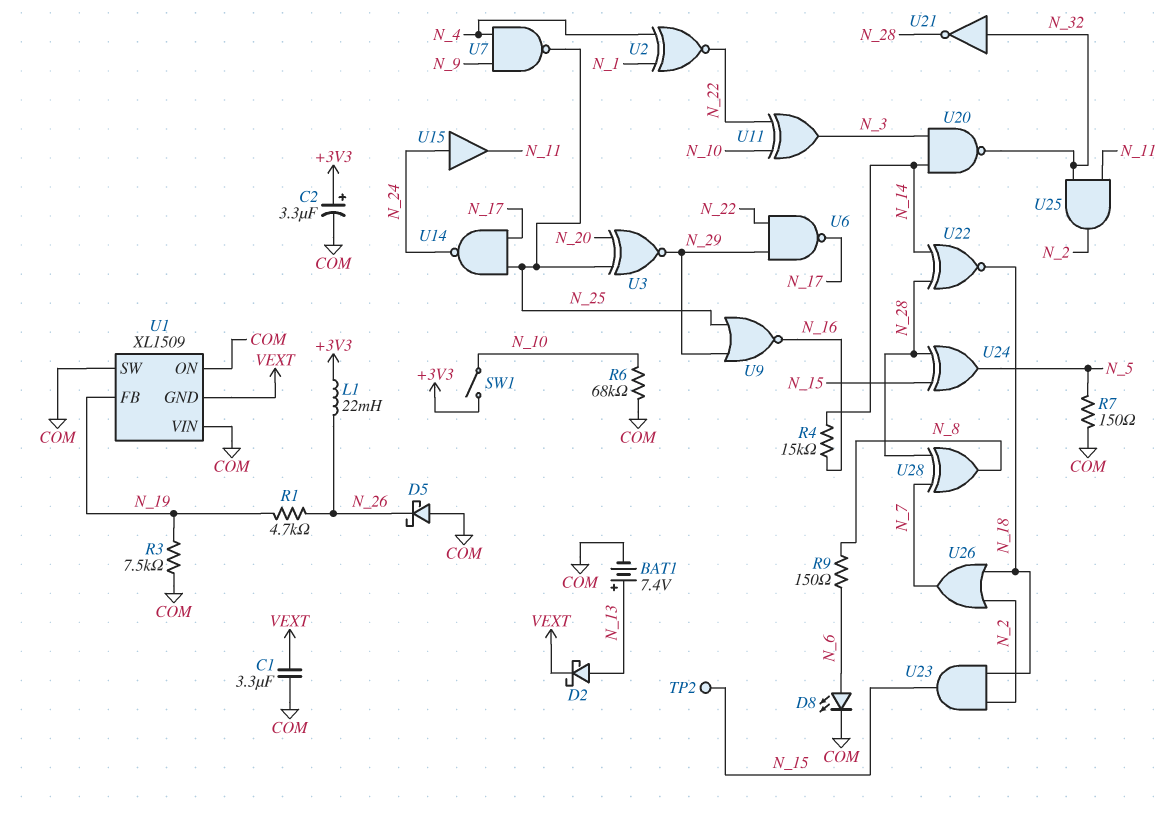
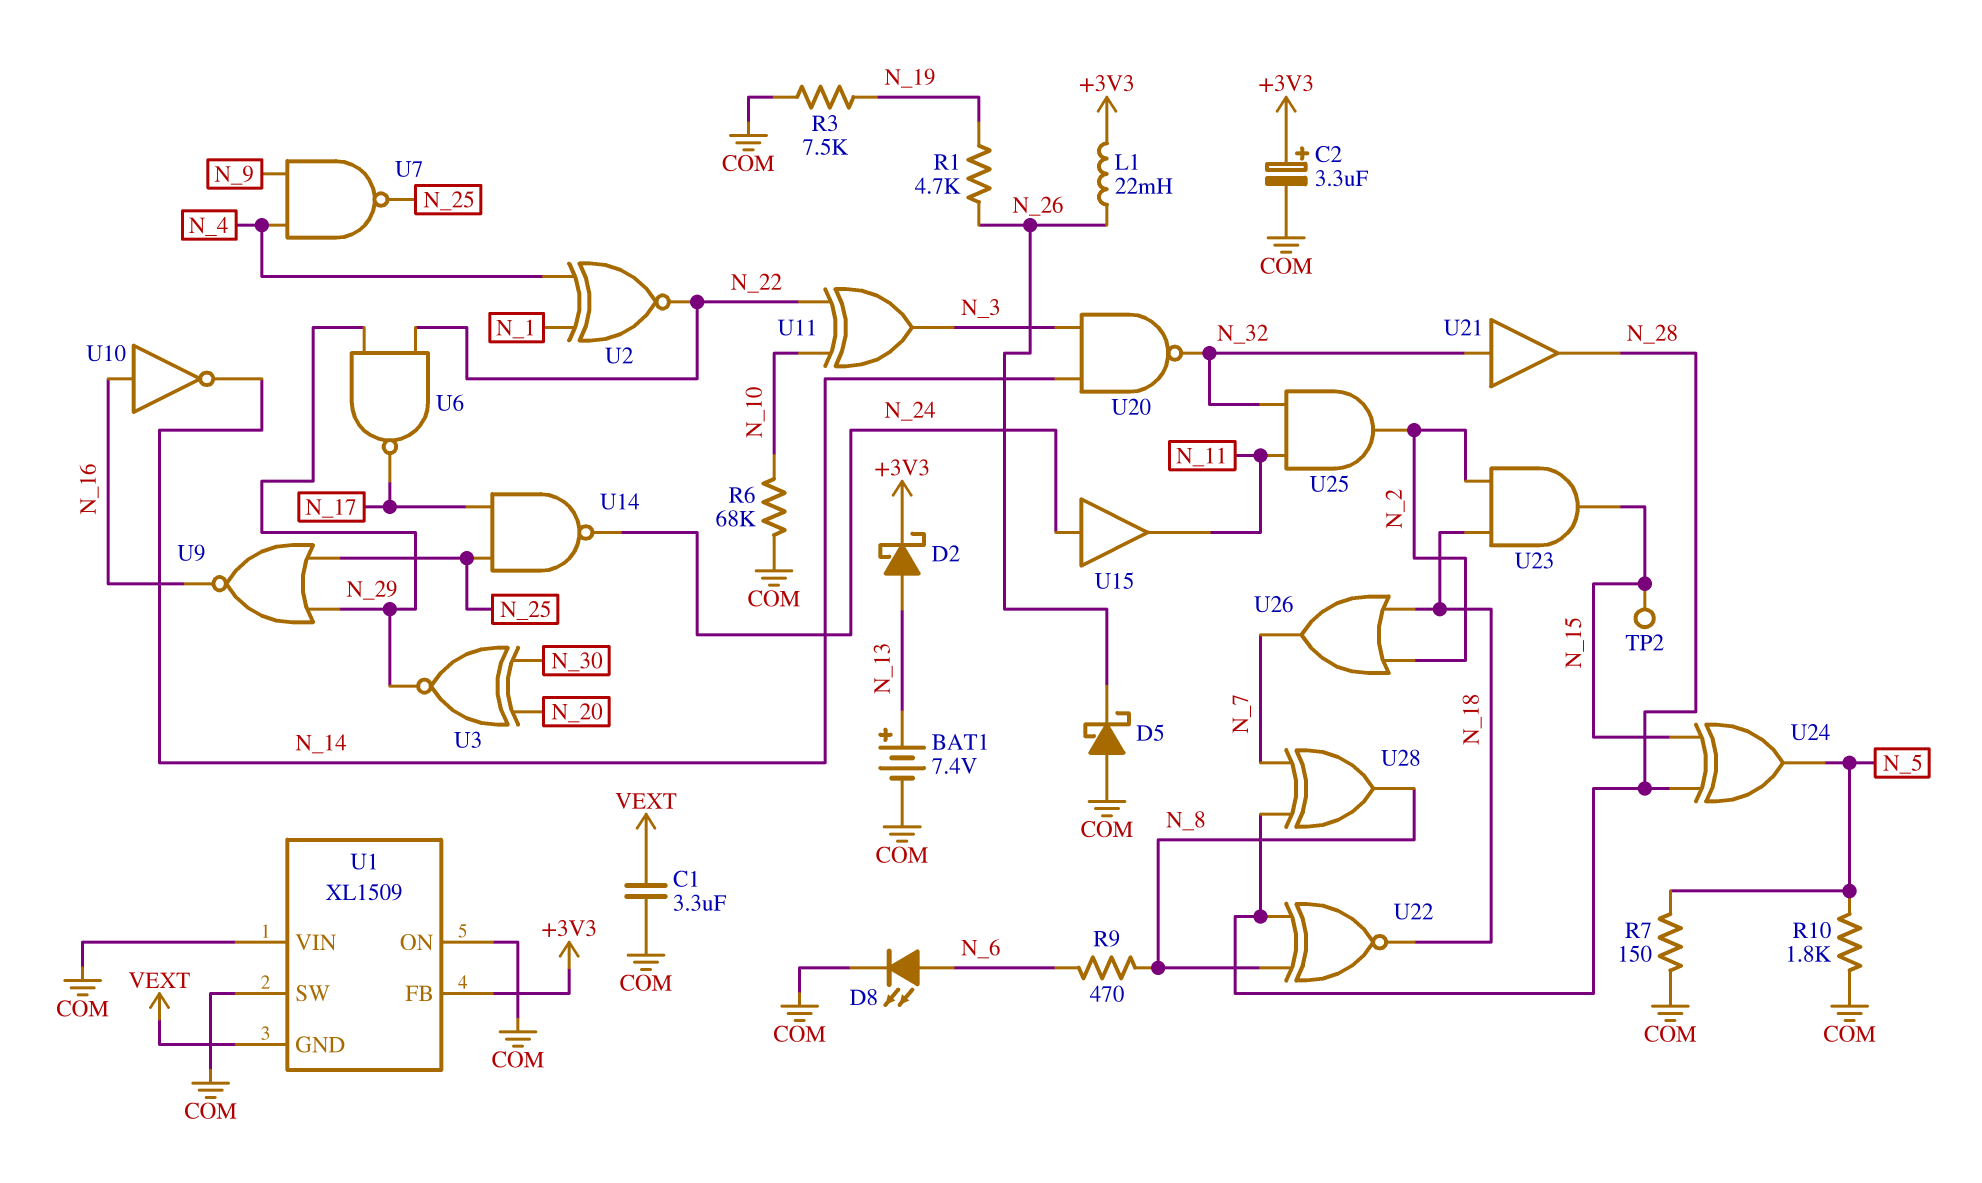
D2: schottky (A N_13, K VEXT) -> schottky (A N_13, K +3V3)
R4: 15k (N_14, N_16) -> none
R9: 150 (N_6, N_8) -> 470 (N_6, N_8)
R10: none -> 1.8k (COM, N_5)
SW1: switch (+3V3, N_10) -> none
U1 pin FB: N_19 -> +3V3
U3: XNOR (in N_20, in N_25, out N_29) -> XNOR (in N_20, in N_30, out N_29)
U10: none -> NOT (in N_16, out N_14)
U21: NOT (in N_32, out N_28) -> buffer (in N_32, out N_28)
U22: XNOR (in N_14, in N_28, out N_18) -> XNOR (in N_8, in N_28, out N_18)

